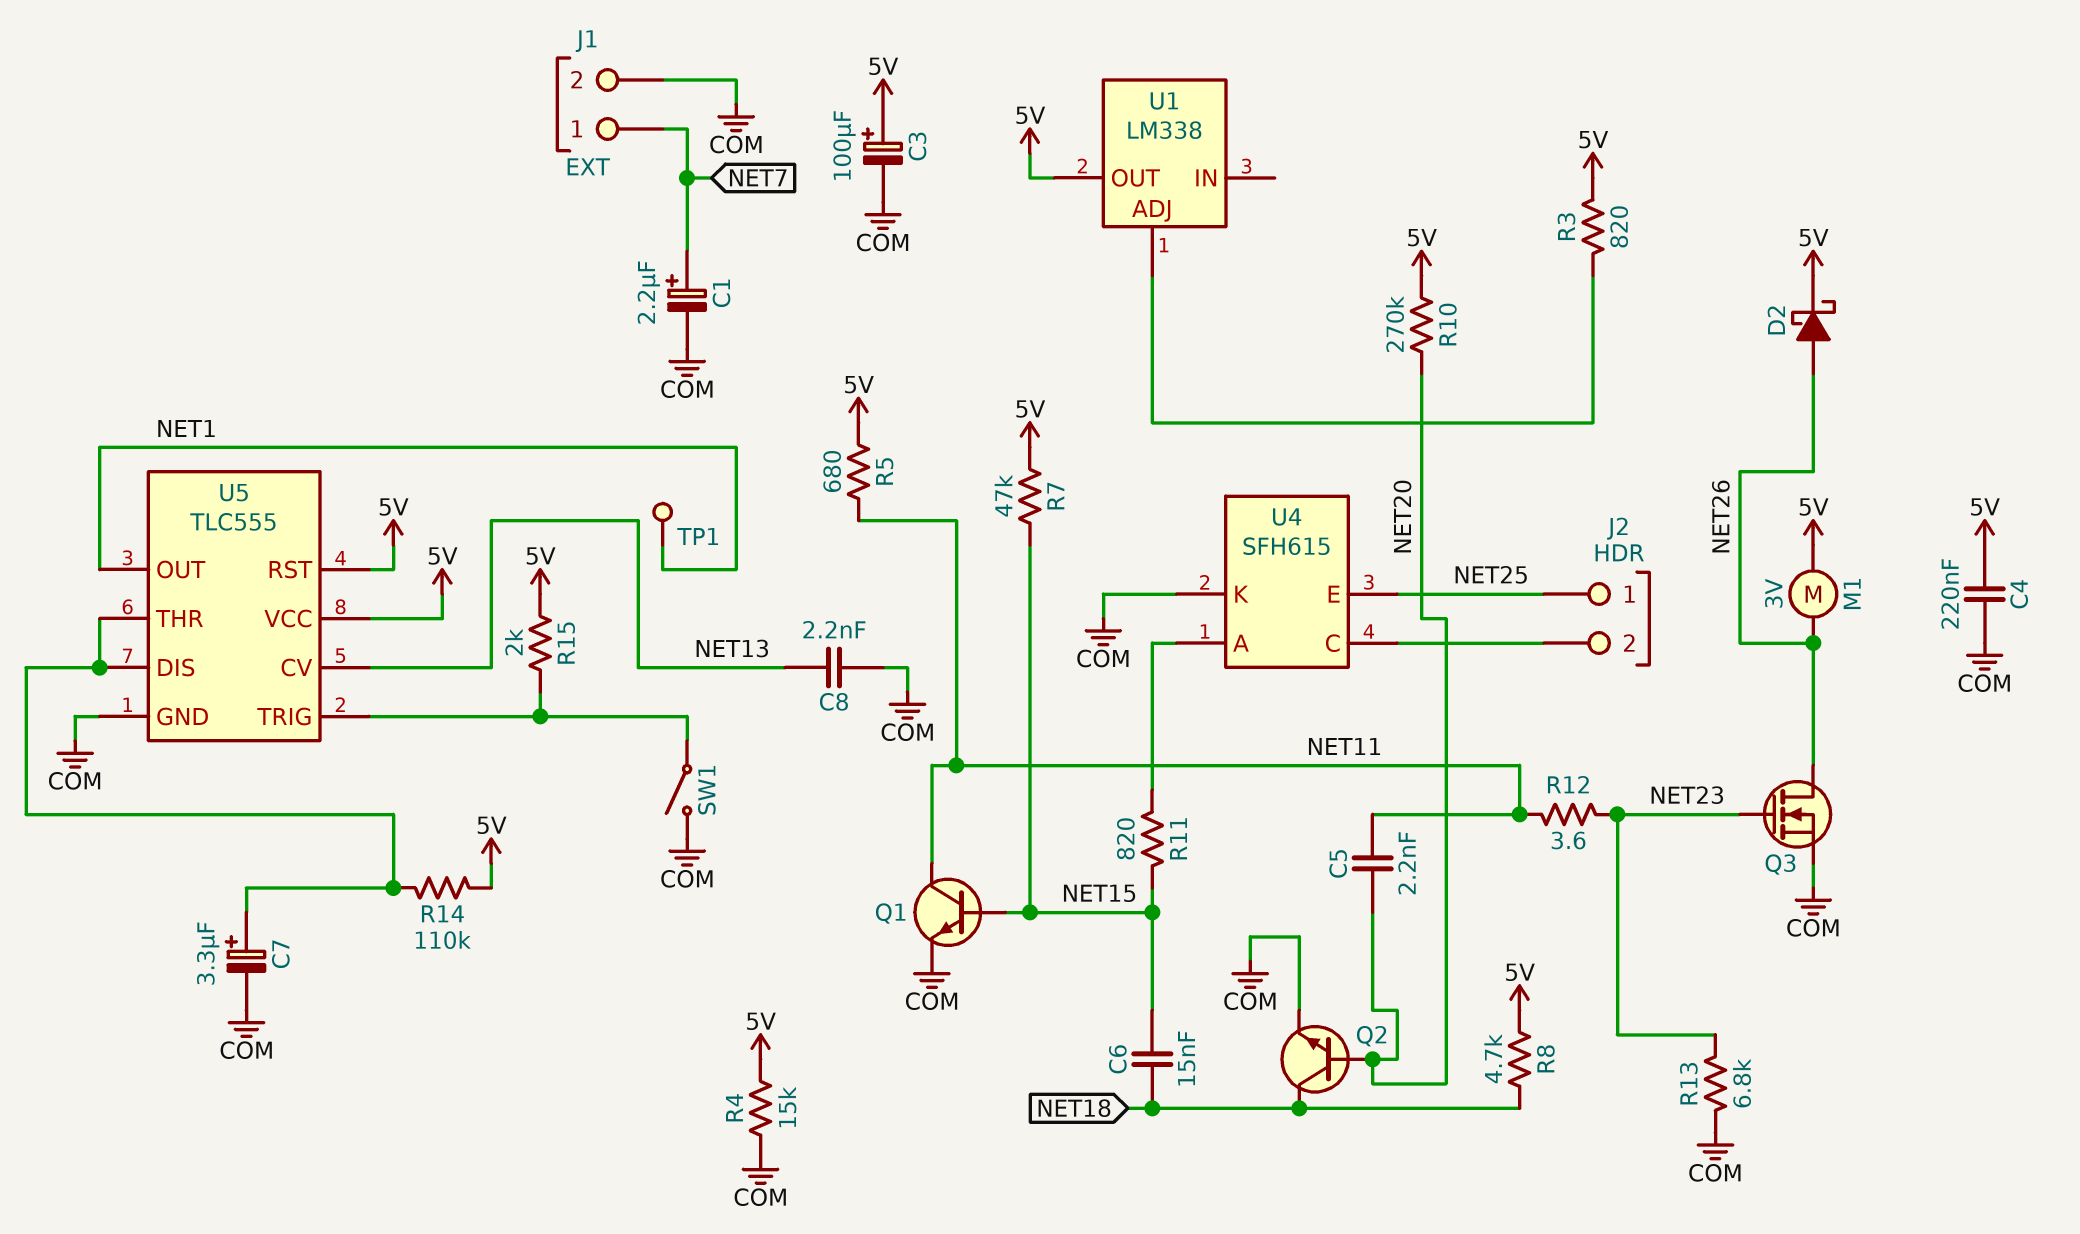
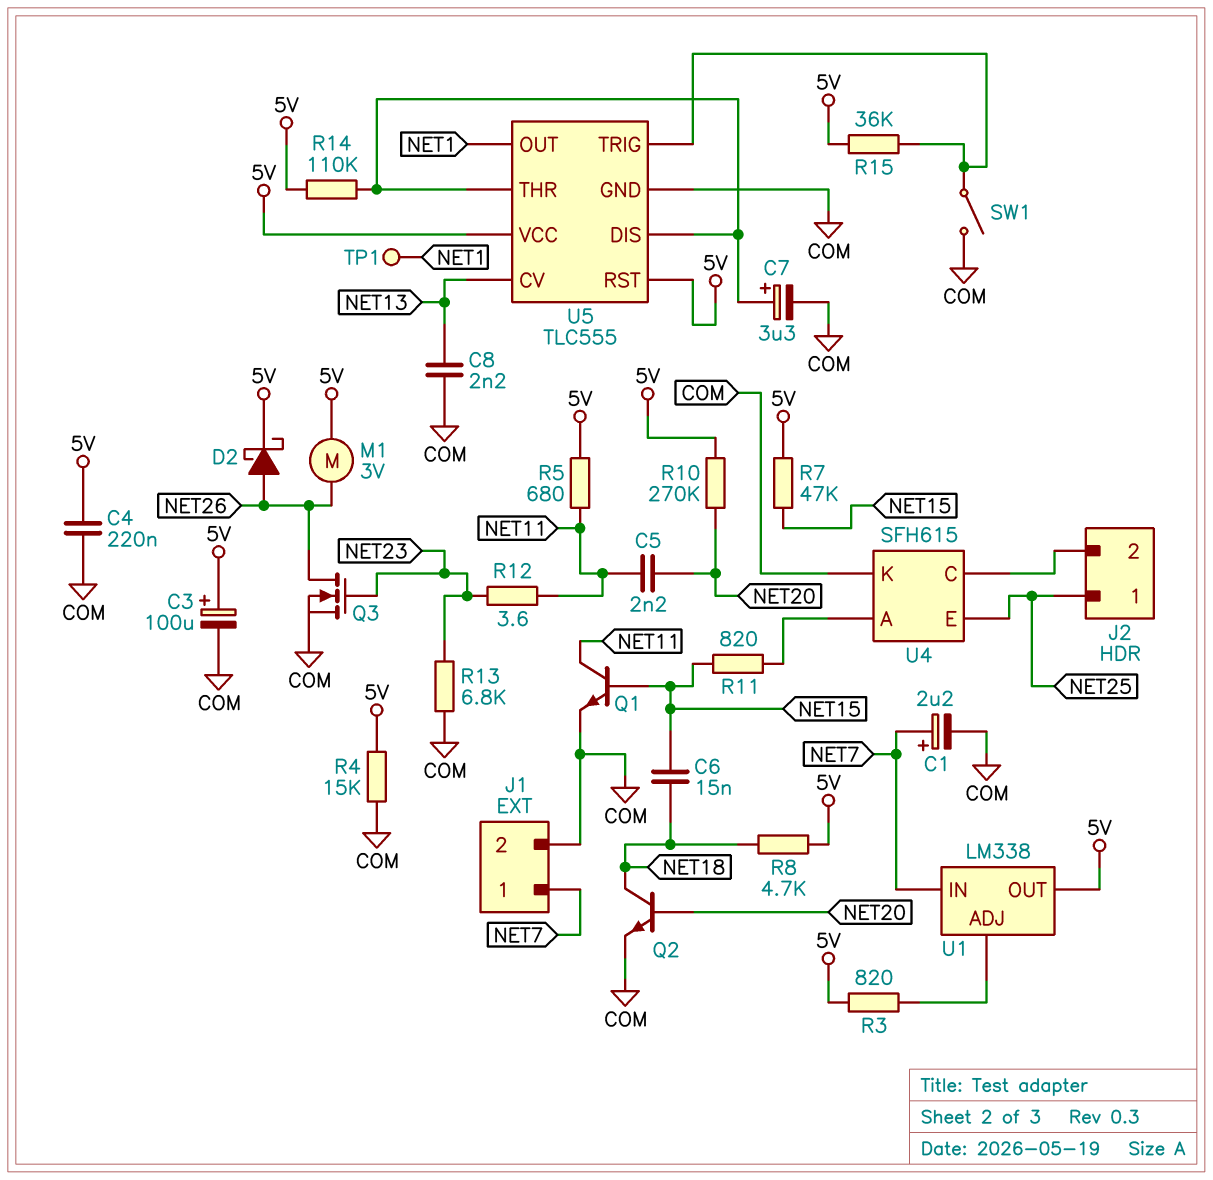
R15: 2k (5V, U5/TRIG) -> 36k (5V, U5/TRIG)
U1 pin IN: none -> NET7

